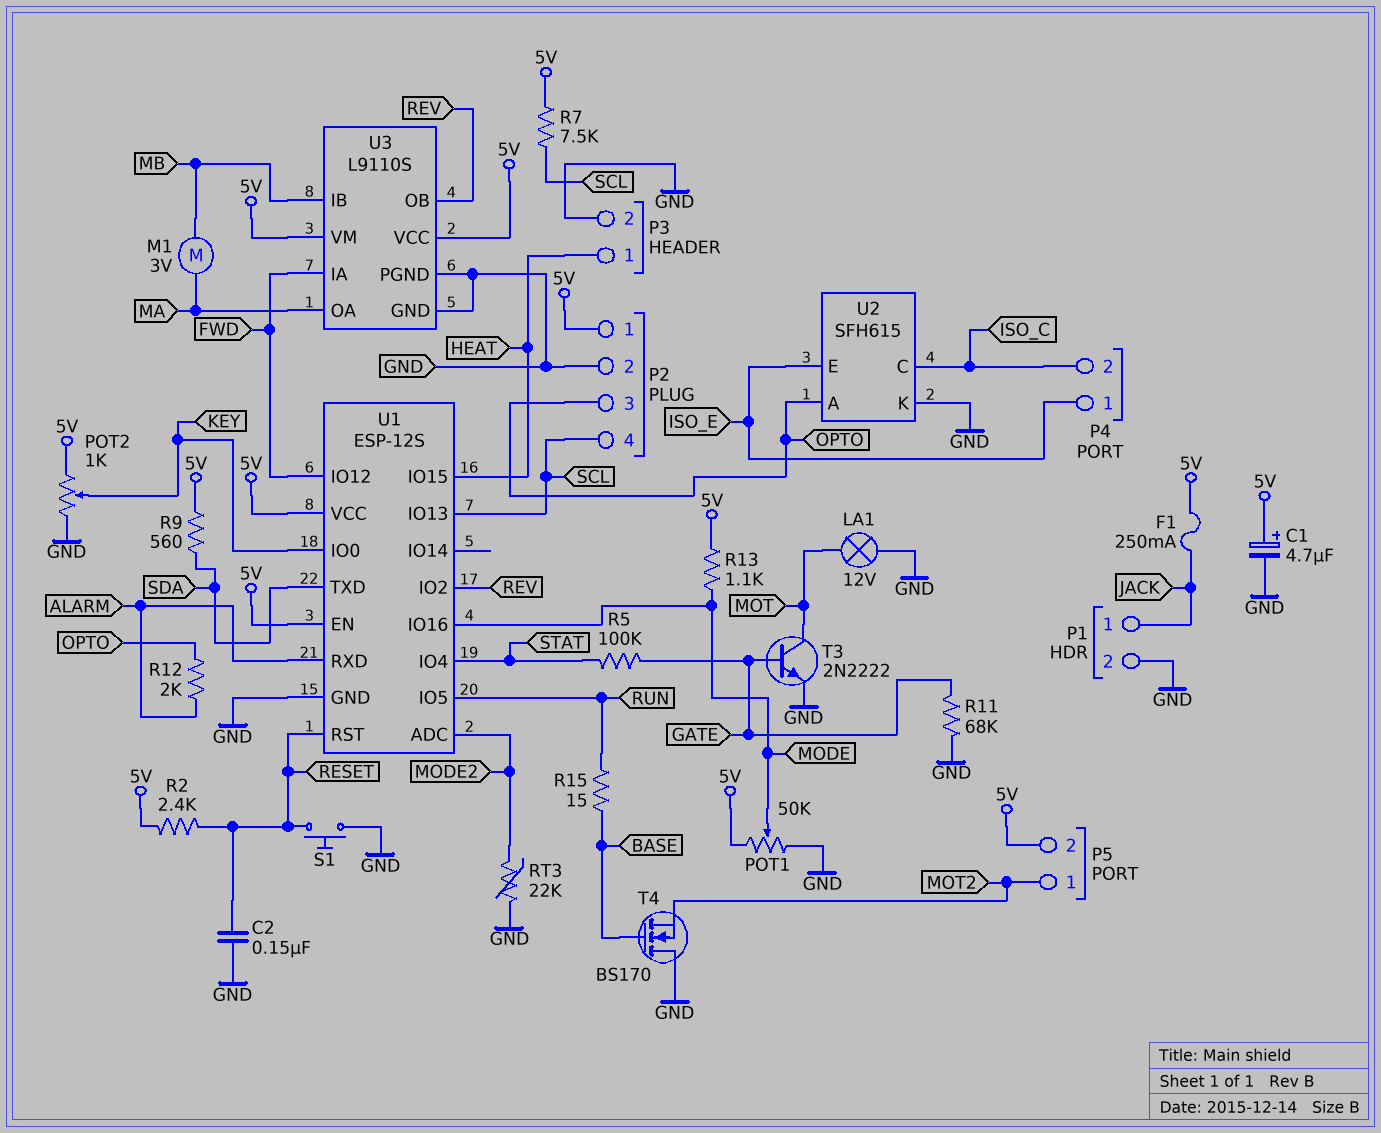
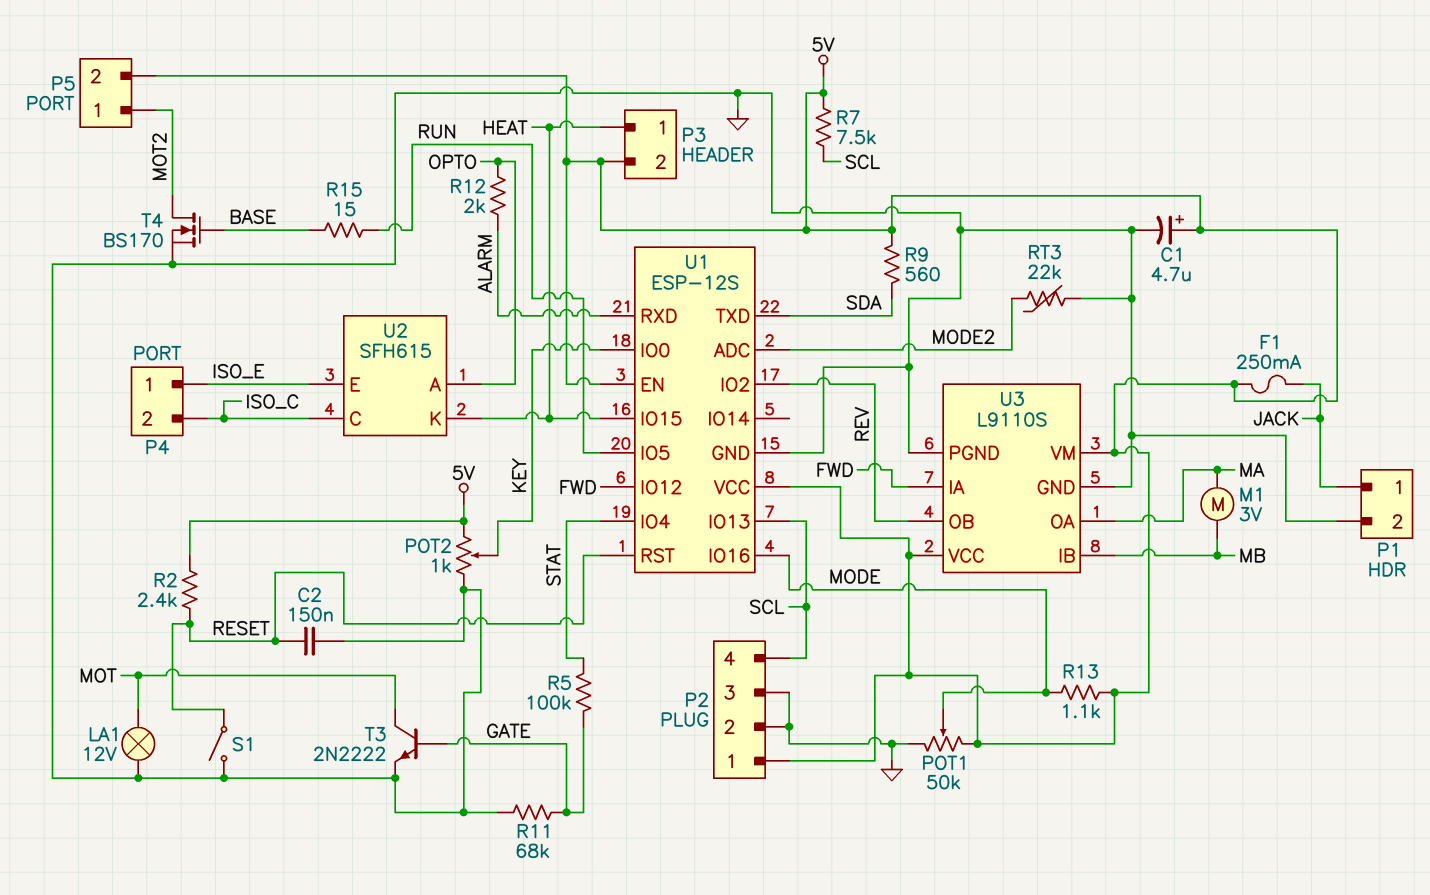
P2 pin 3: OPTO -> GND
P3 pin 2: GND -> 5V
S1: button (GND, RESET) -> switch (GND, RESET)
T4: NMOS BS170 (G BASE, D GND, S MOT2) -> NMOS BS170 (G BASE, D MOT2, S GND)
U2 pin K: GND -> HEAT

